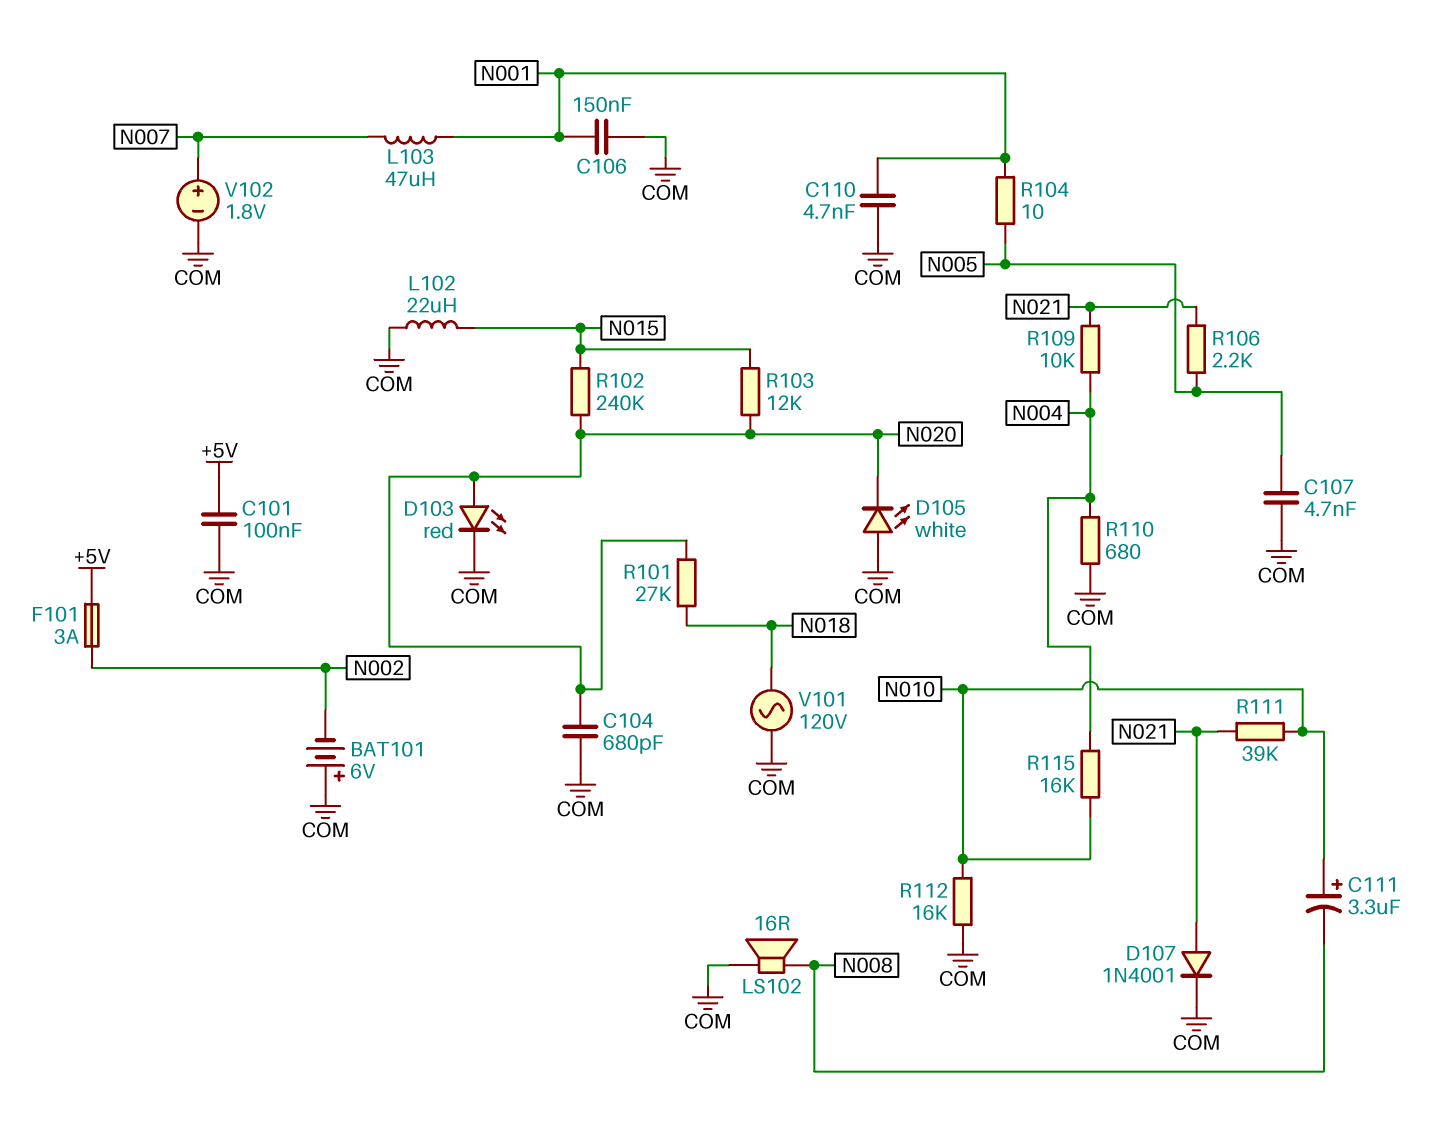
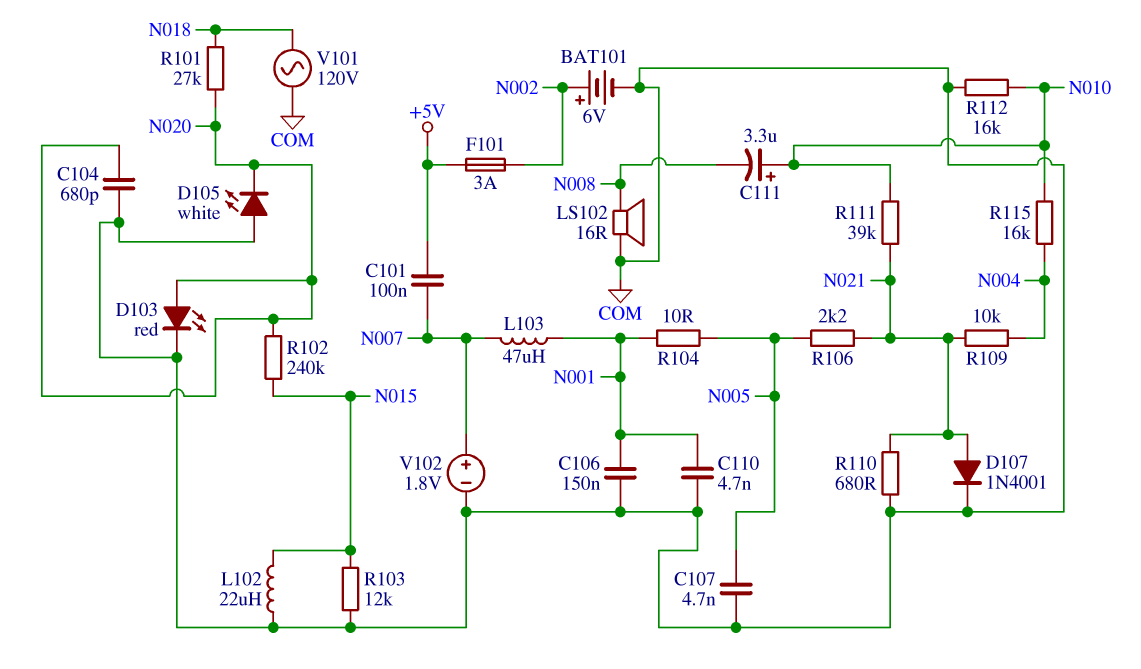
BAT101: 6V (plus COM, minus N002) -> 6V (plus N002, minus COM)
C101: 100nF (+5V, COM) -> 100nF (+5V, N007)
R103: 12k (N015, N020) -> 12k (COM, N015)
R110: 680 (COM, N004) -> 680 (COM, N021)

